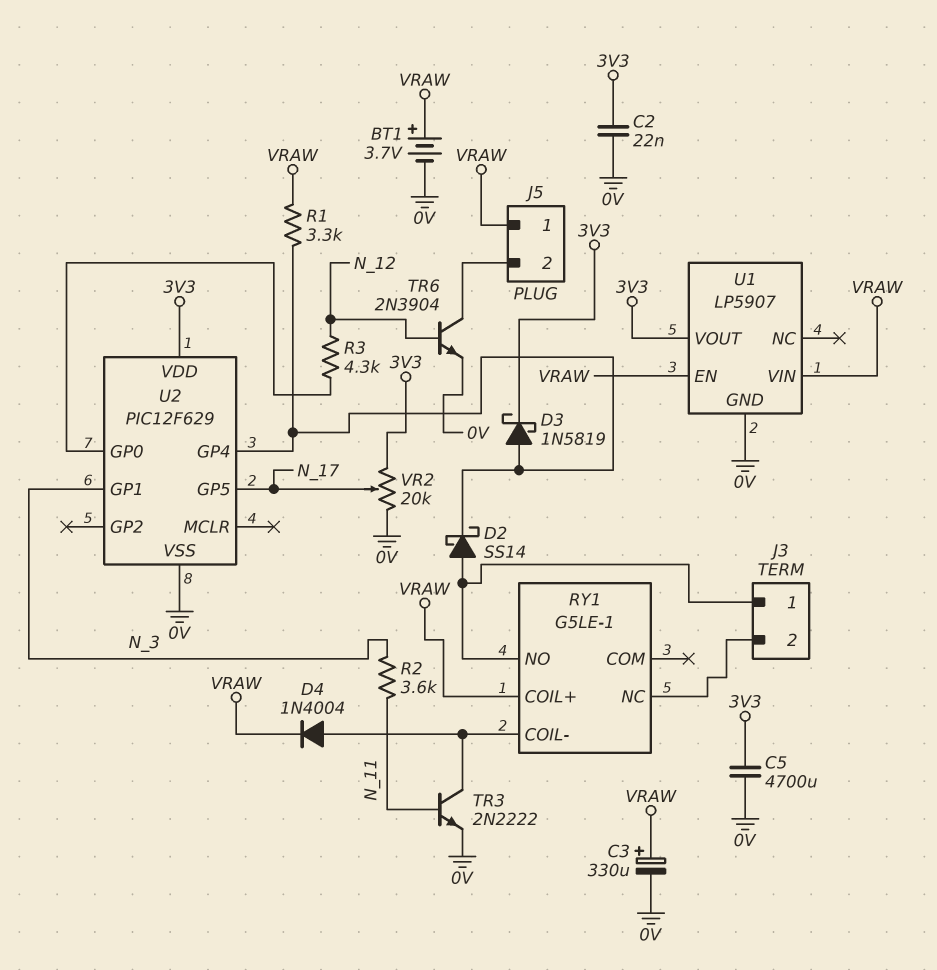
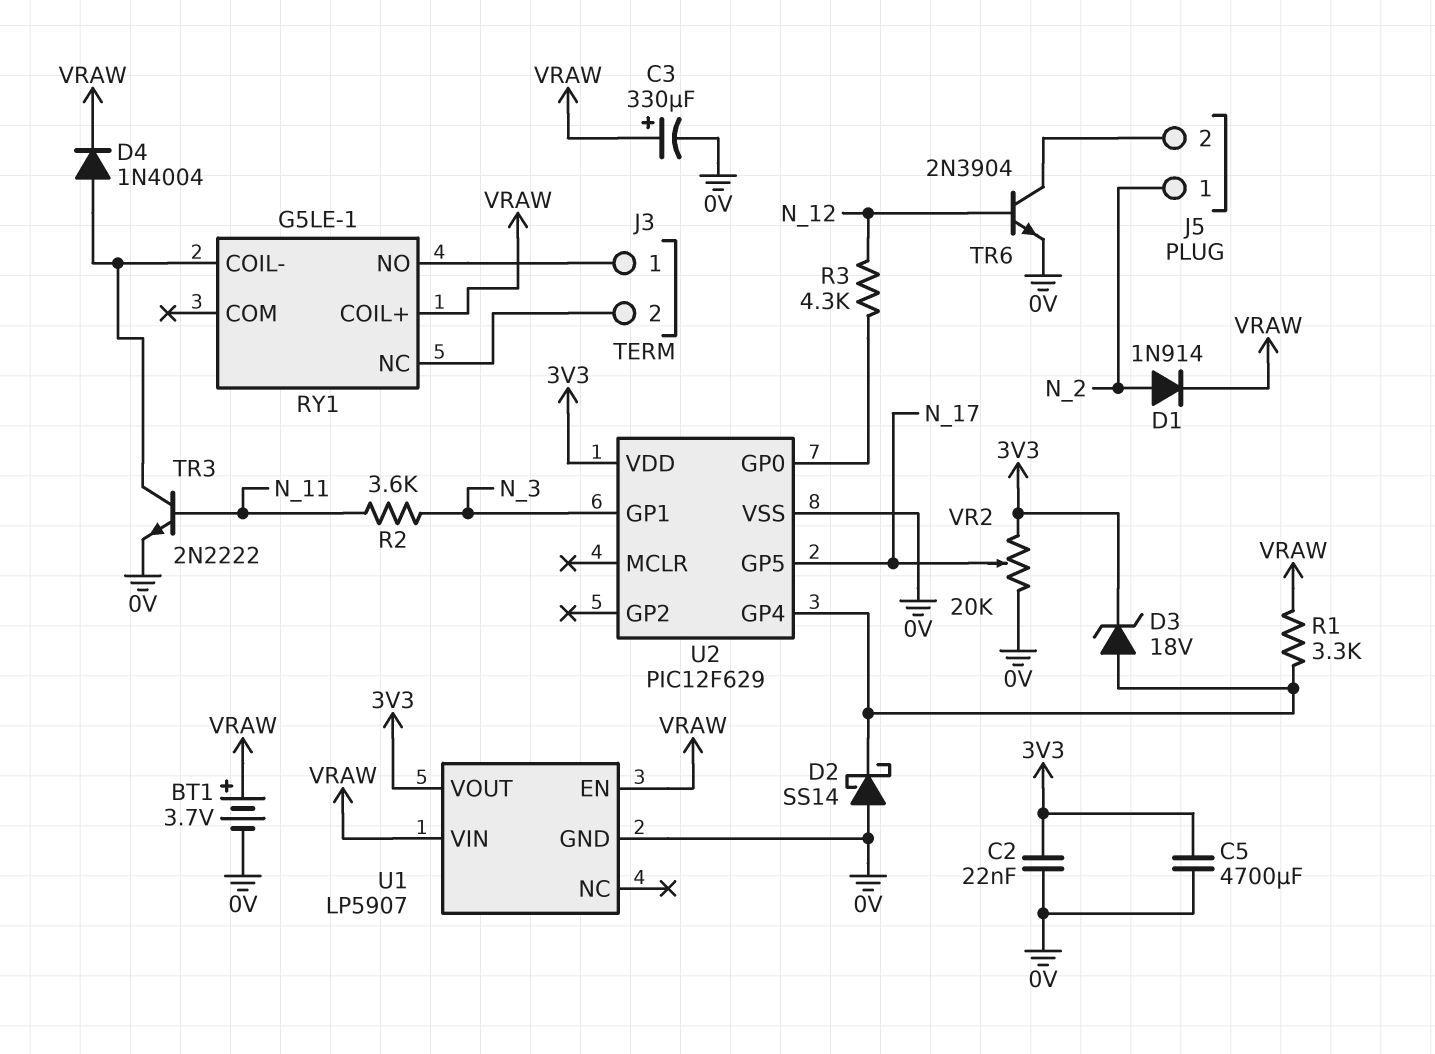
D1: none -> diode 1N914 (A N_2, K VRAW)
D2: schottky SS14 (A J3/1, K U2/GP4) -> schottky SS14 (A 0V, K U2/GP4)
D3: schottky 1N5819 (A U2/GP4, K 3V3) -> zener 18V (A U2/GP4, K 3V3)
J5 pin 1: VRAW -> N_2

